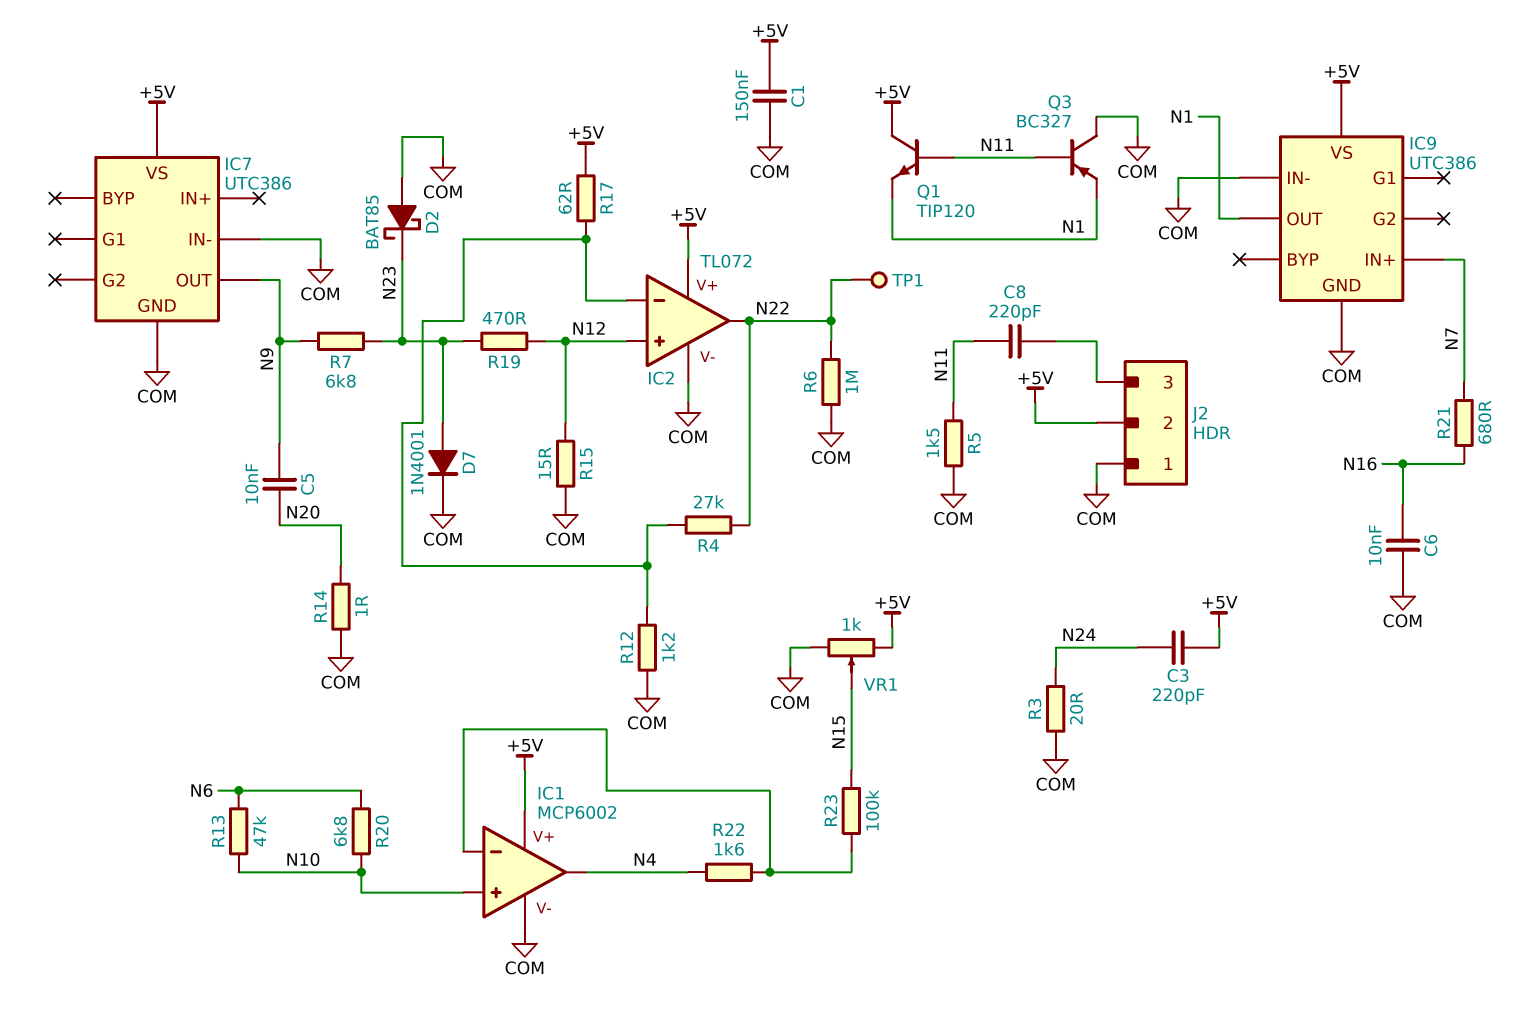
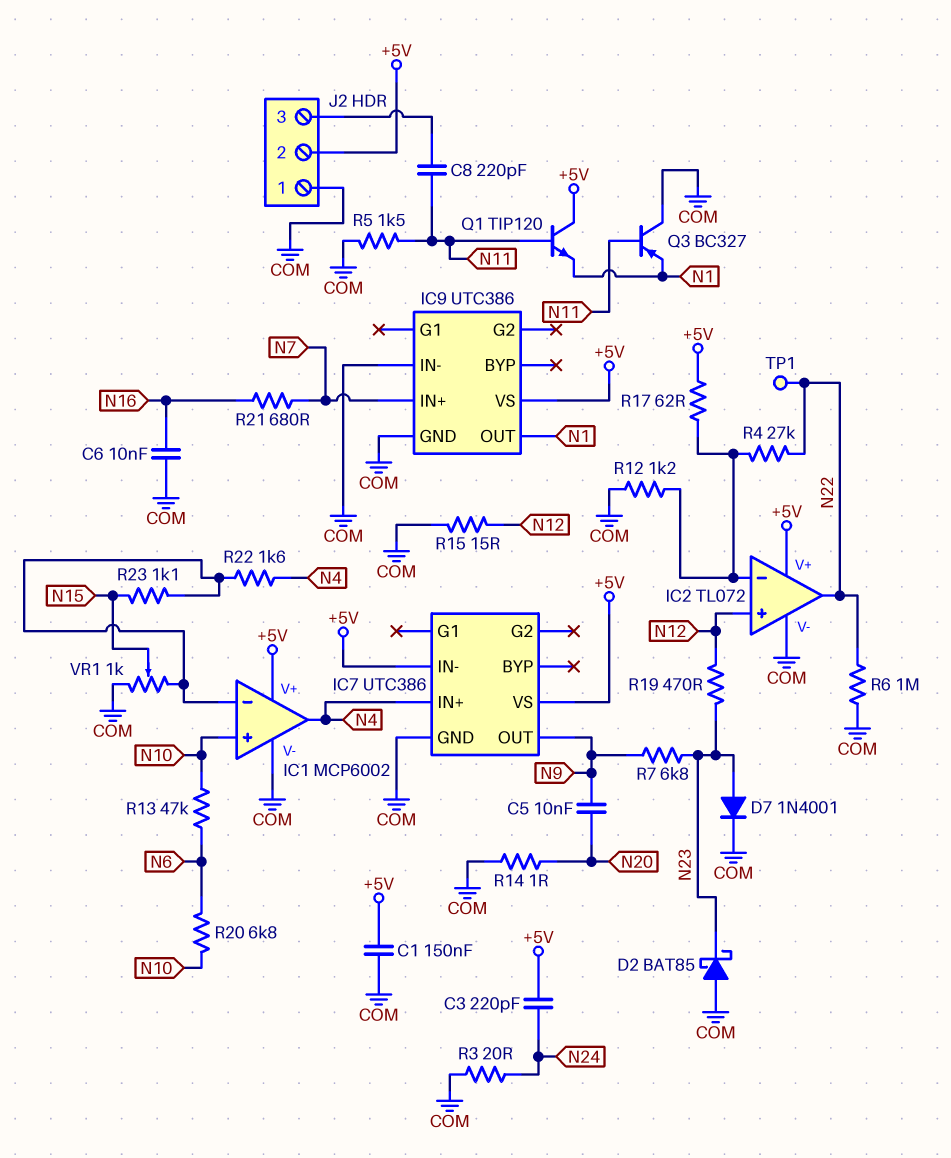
IC7 pin IN+: none -> N4
IC7 pin IN-: COM -> +5V
R23: 100k (IC1/in-, N15) -> 1.1k (IC1/in-, N15)
VR1: 1k (+5V, COM, wiper N15) -> 1k (COM, IC1/in-, wiper N15)

